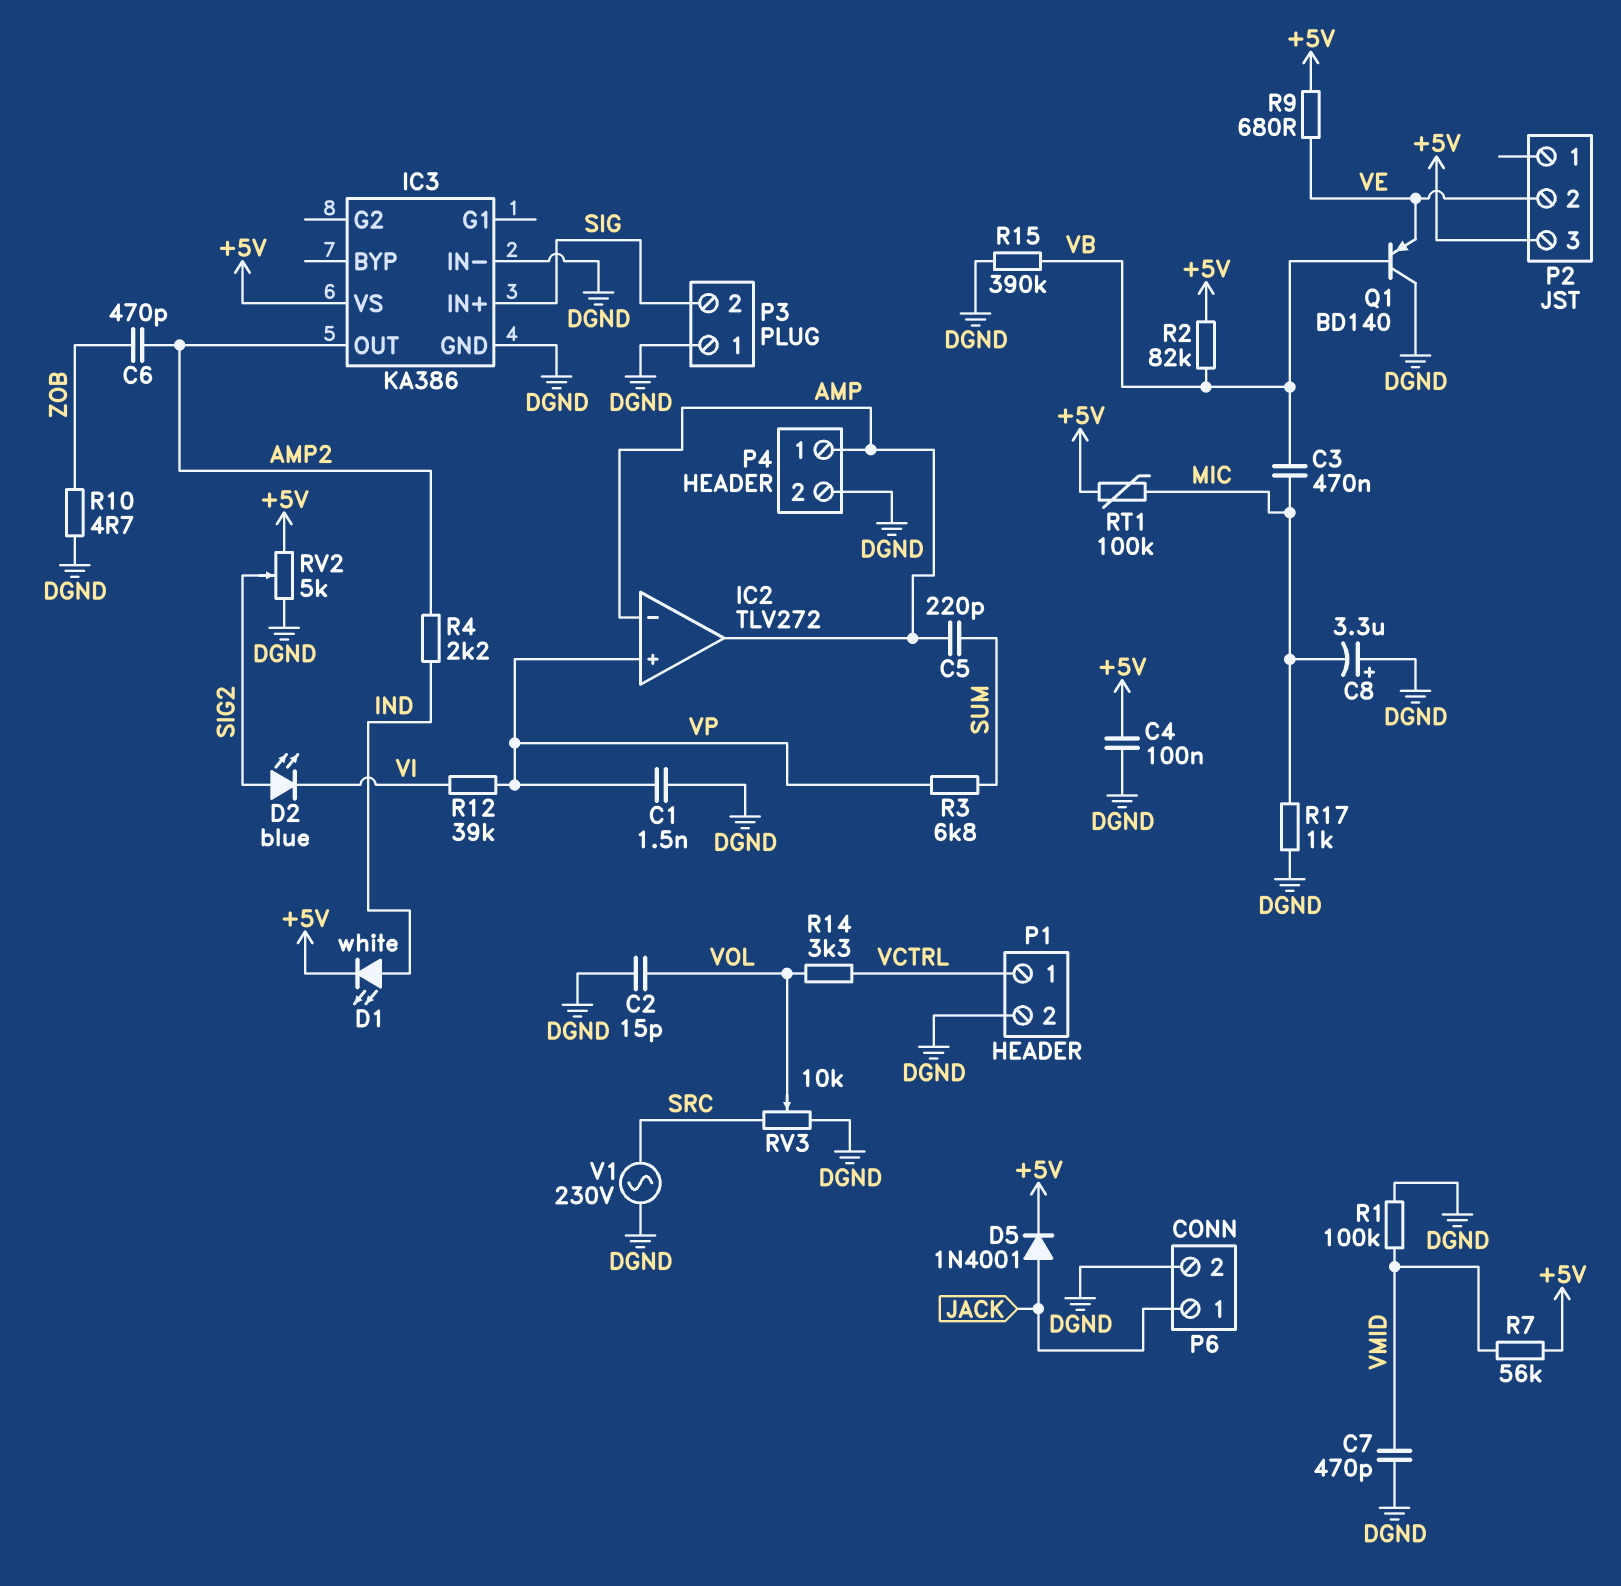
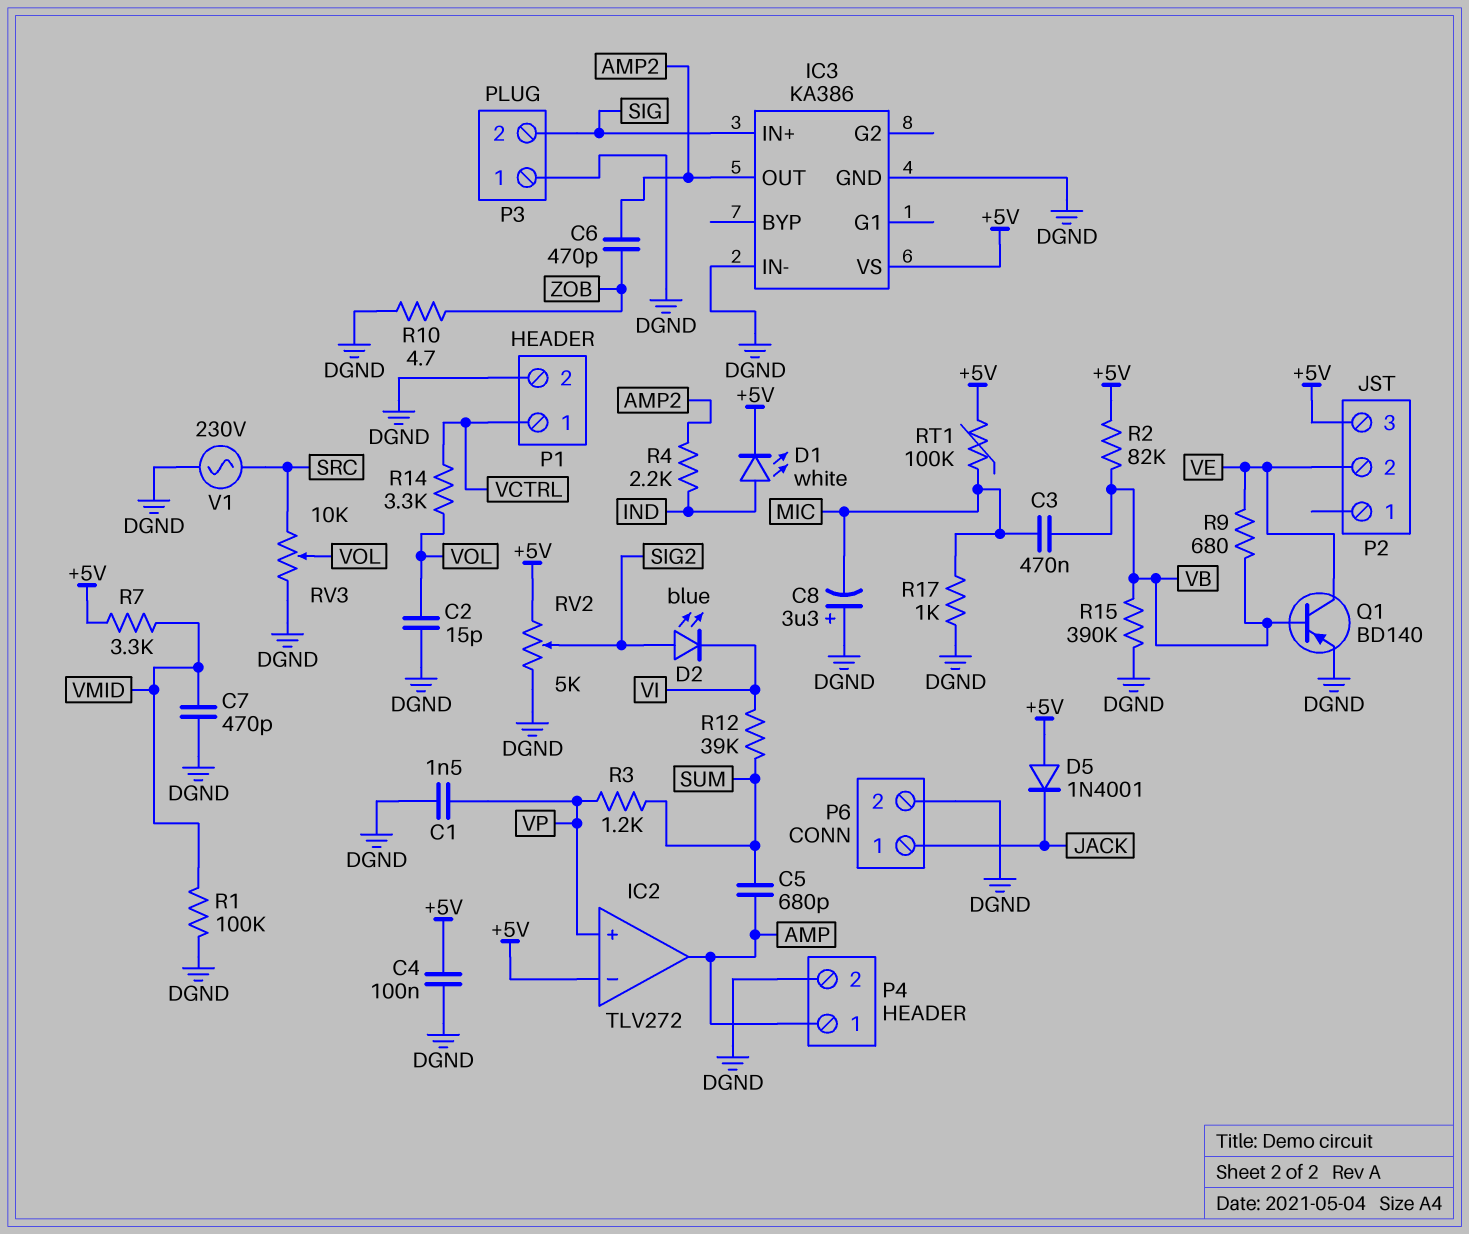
C5: 220pF (AMP, SUM) -> 680pF (AMP, SUM)
D5: diode 1N4001 (A JACK, K +5V) -> diode 1N4001 (A +5V, K JACK)
IC2 pin in-: AMP -> +5V
Q1: PNP BD140 (B VB, C DGND, E VE) -> PNP BD140 (B VB, C VE, E DGND)
R3: 6.8k (SUM, VP) -> 1.2k (SUM, VP)
R7: 56k (+5V, VMID) -> 3.3k (+5V, VMID)
R9: 680 (+5V, VE) -> 680 (VB, VE)
R12: 39k (VI, VP) -> 39k (SUM, VI)

